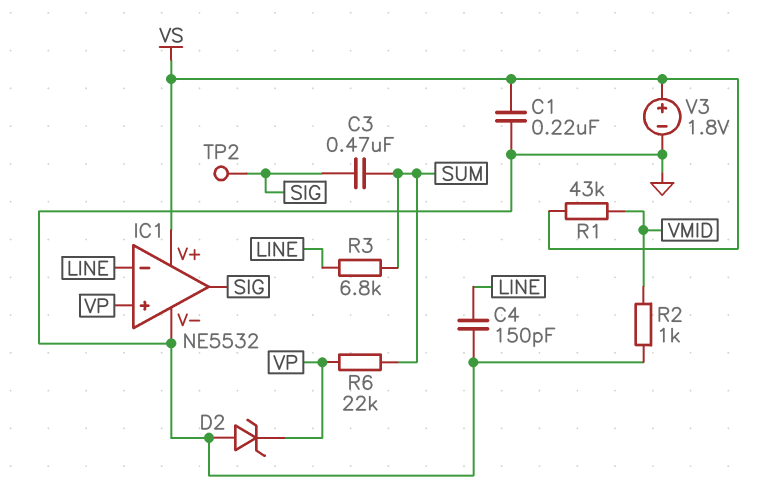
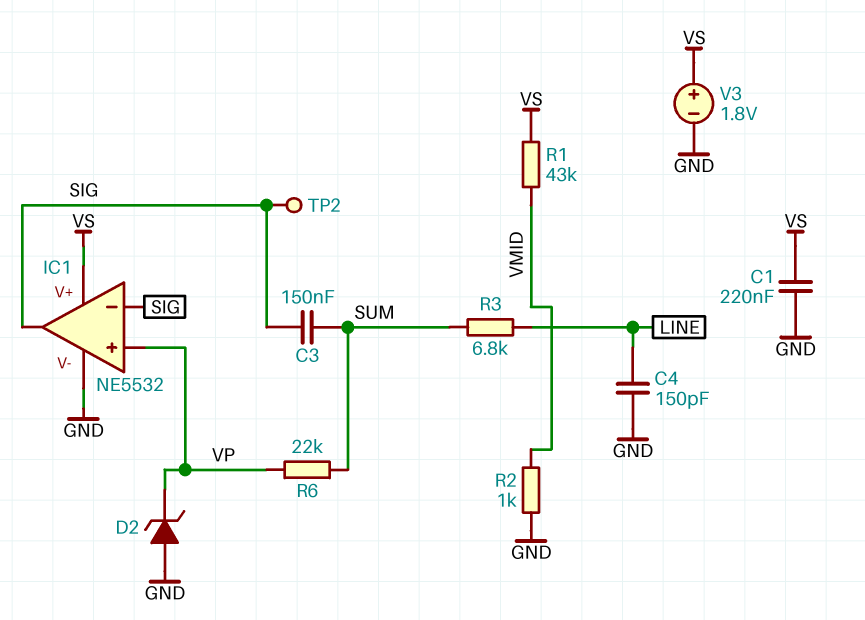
C3: 470nF (SIG, SUM) -> 150nF (SIG, SUM)
IC1 pin in-: LINE -> SIG

